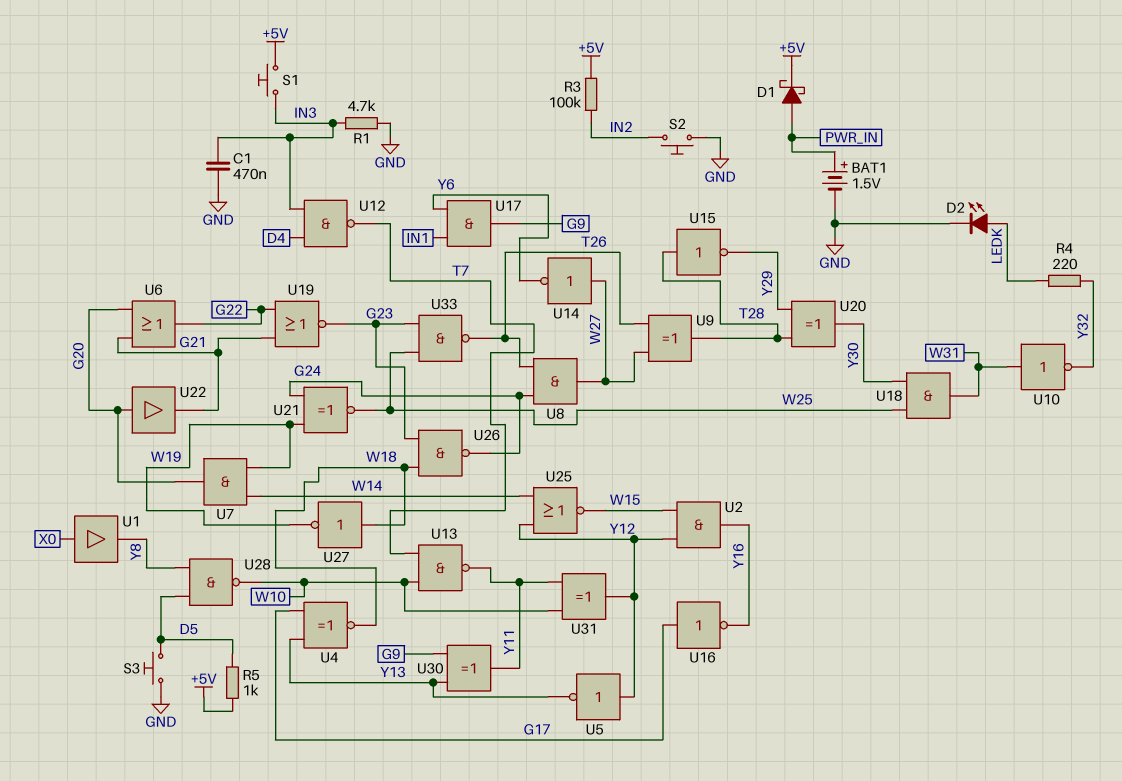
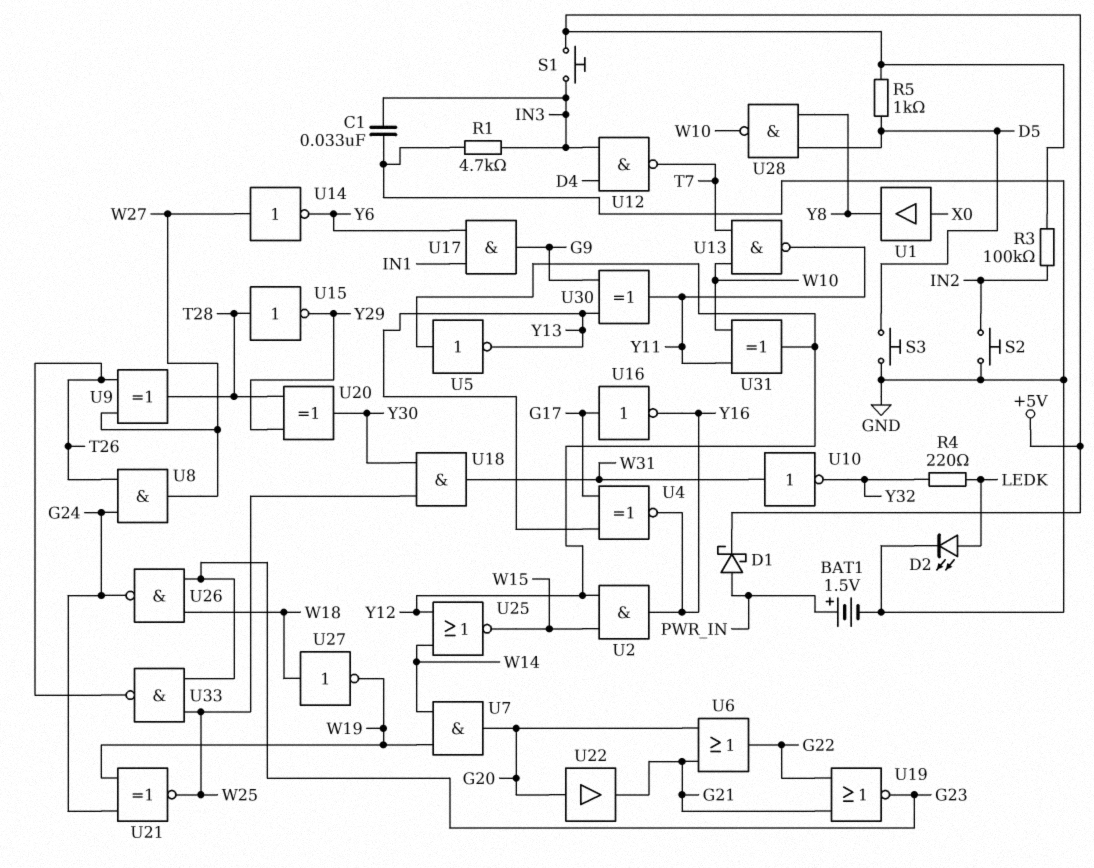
C1: 470nF (GND, IN3) -> 33nF (GND, IN3)
U4: XNOR (in G17, in Y13, out W18) -> XNOR (in G17, in Y13, out Y16)

